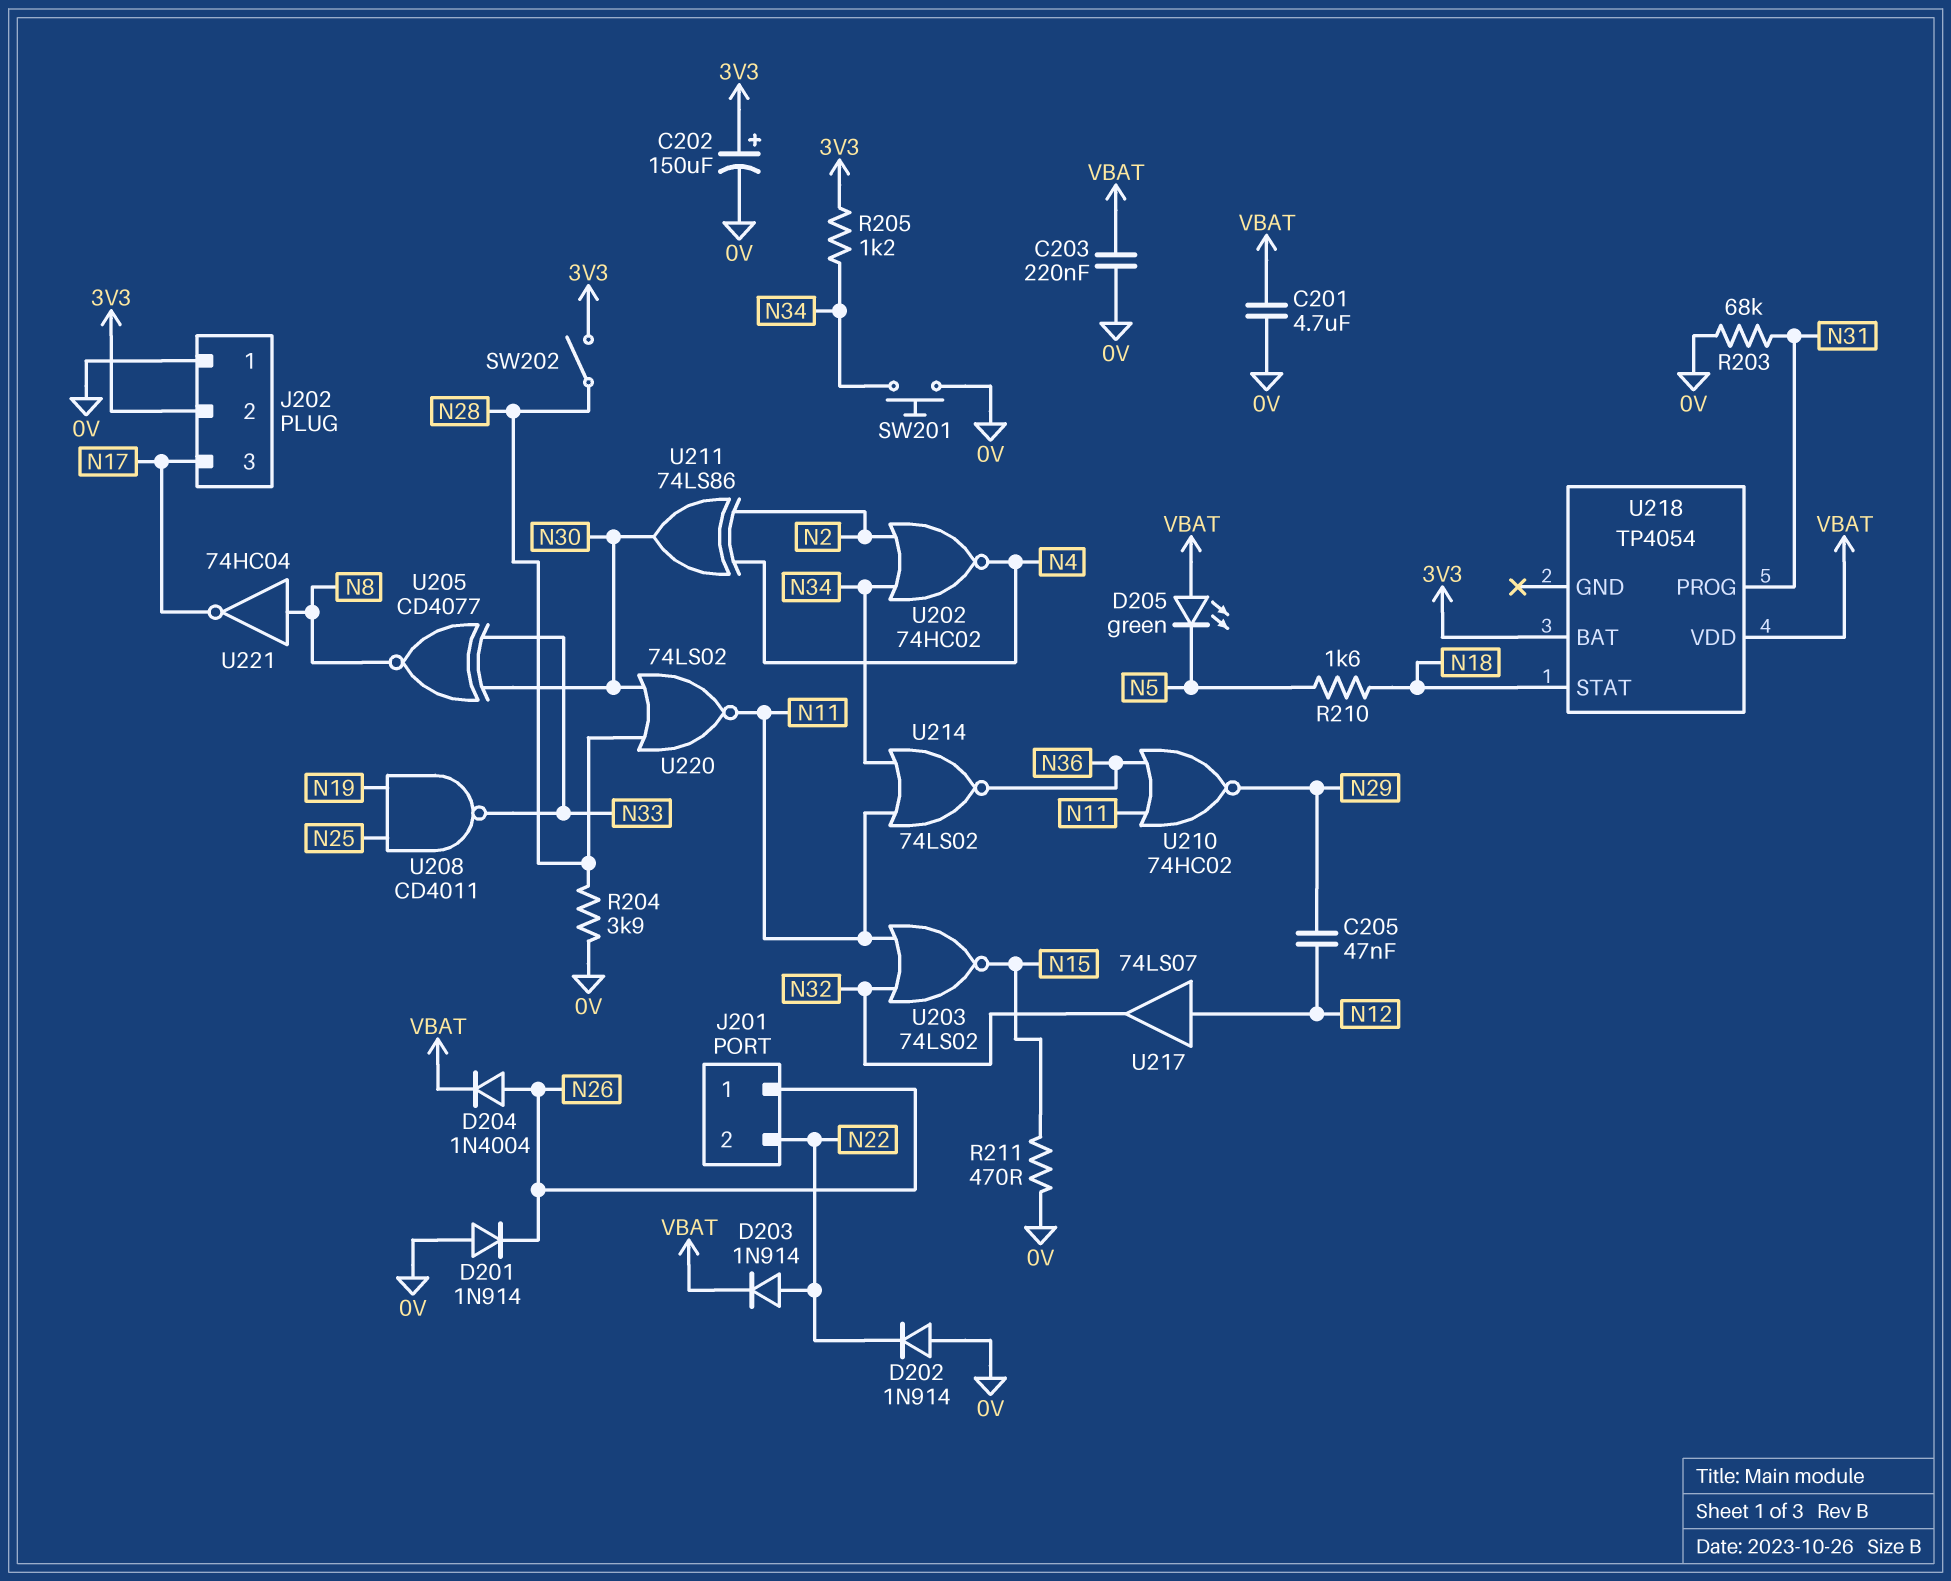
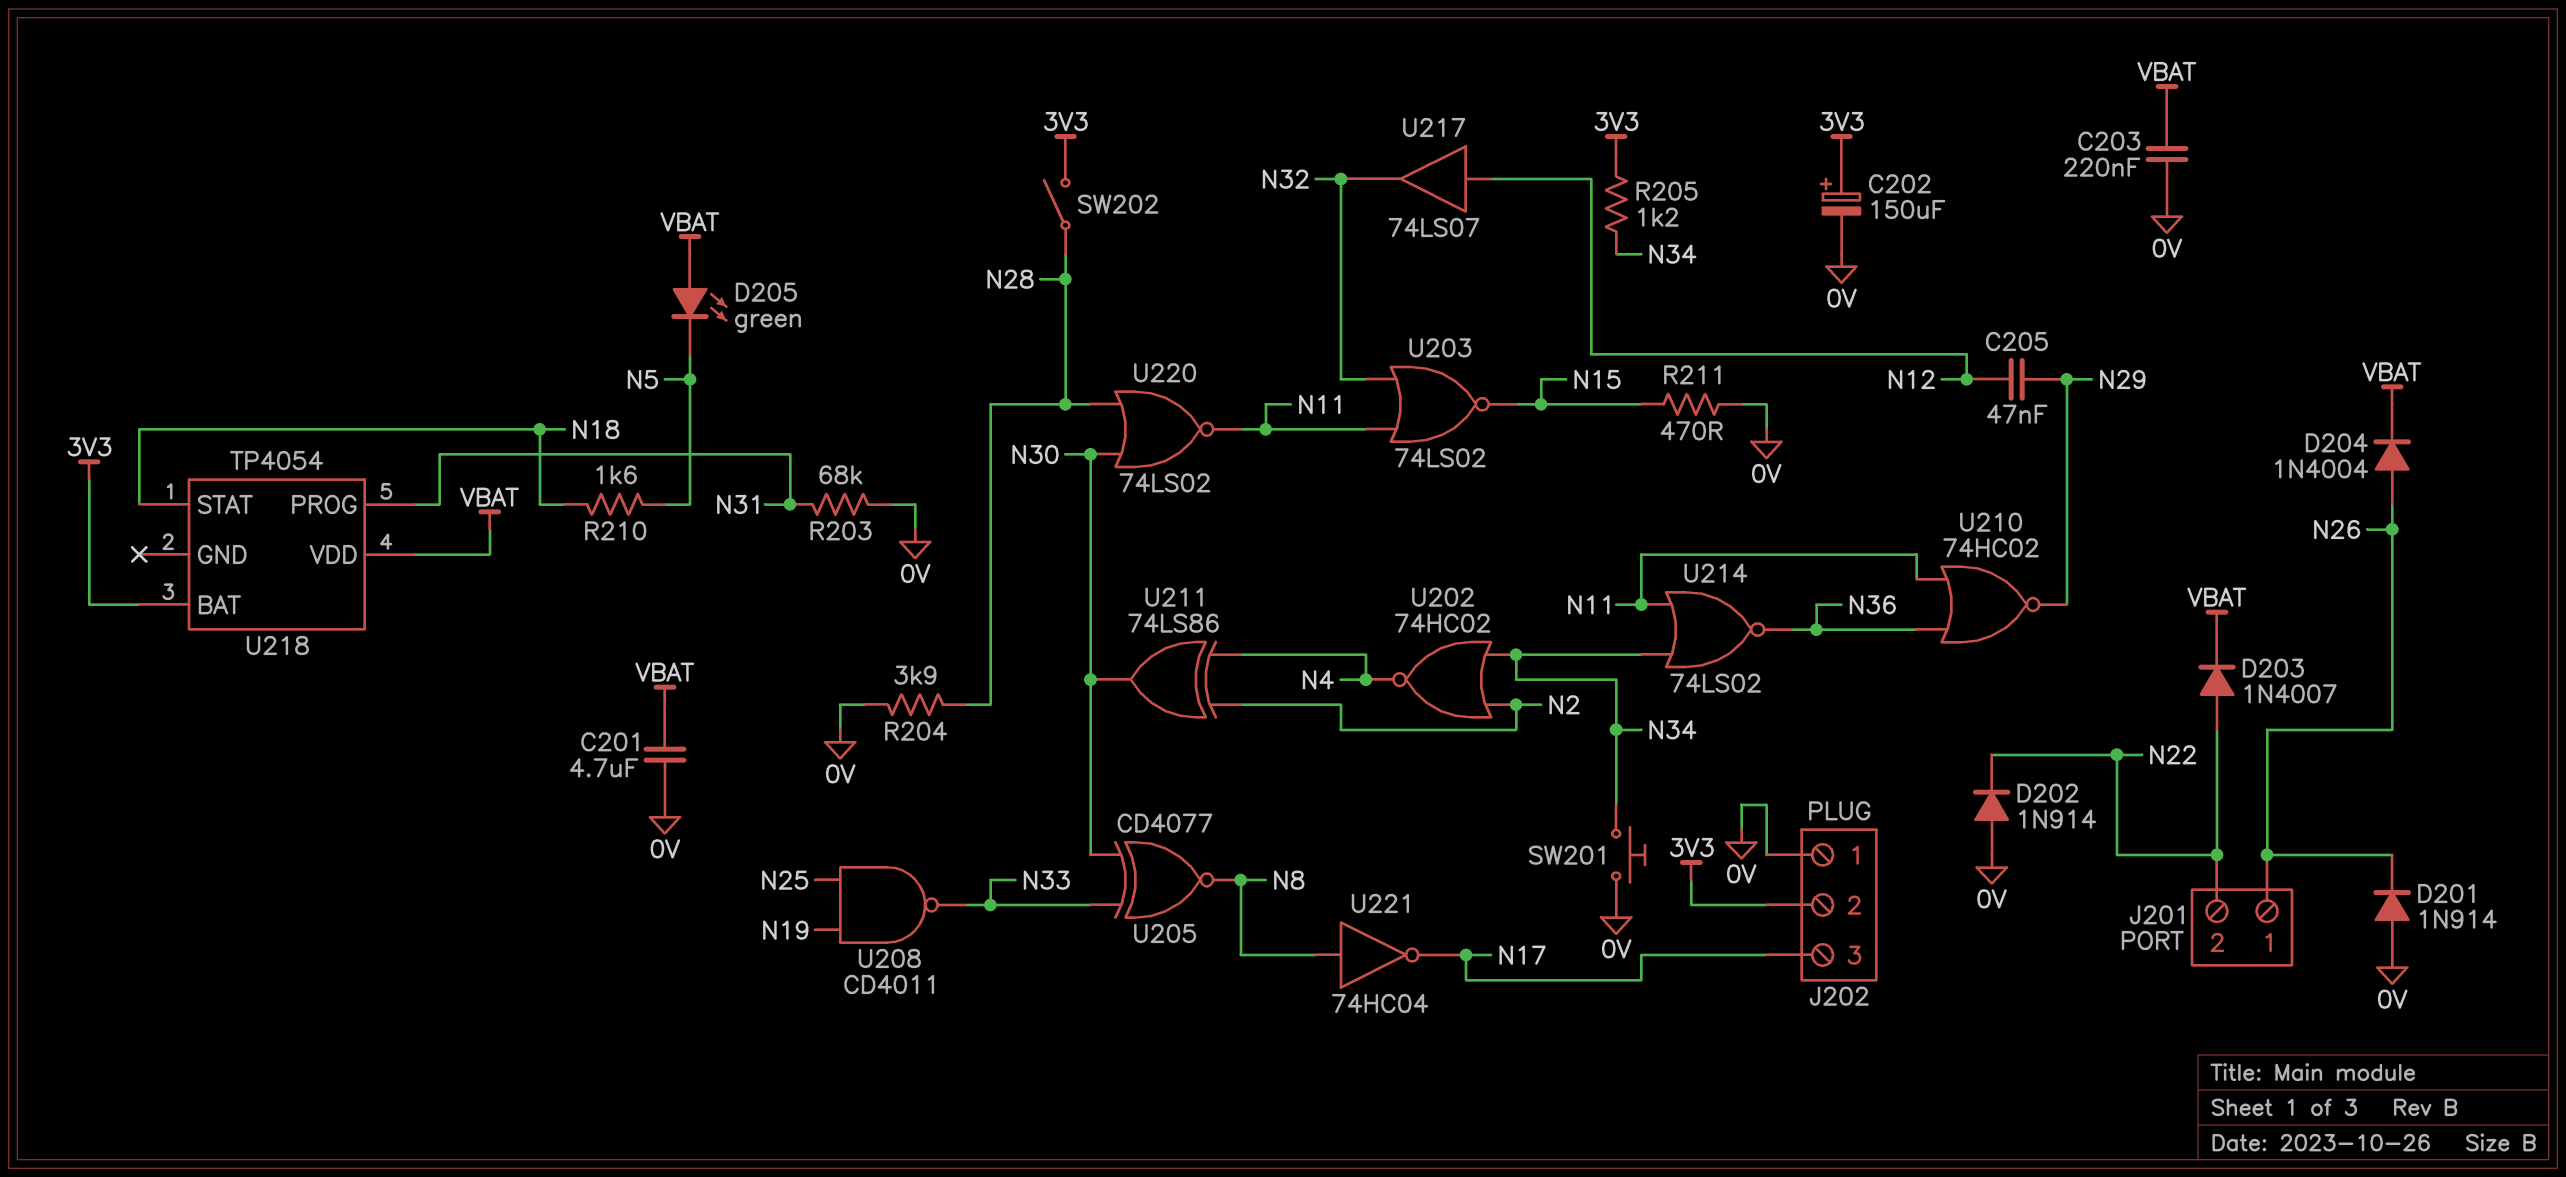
D203: diode 1N914 (A N22, K VBAT) -> diode 1N4007 (A N22, K VBAT)

